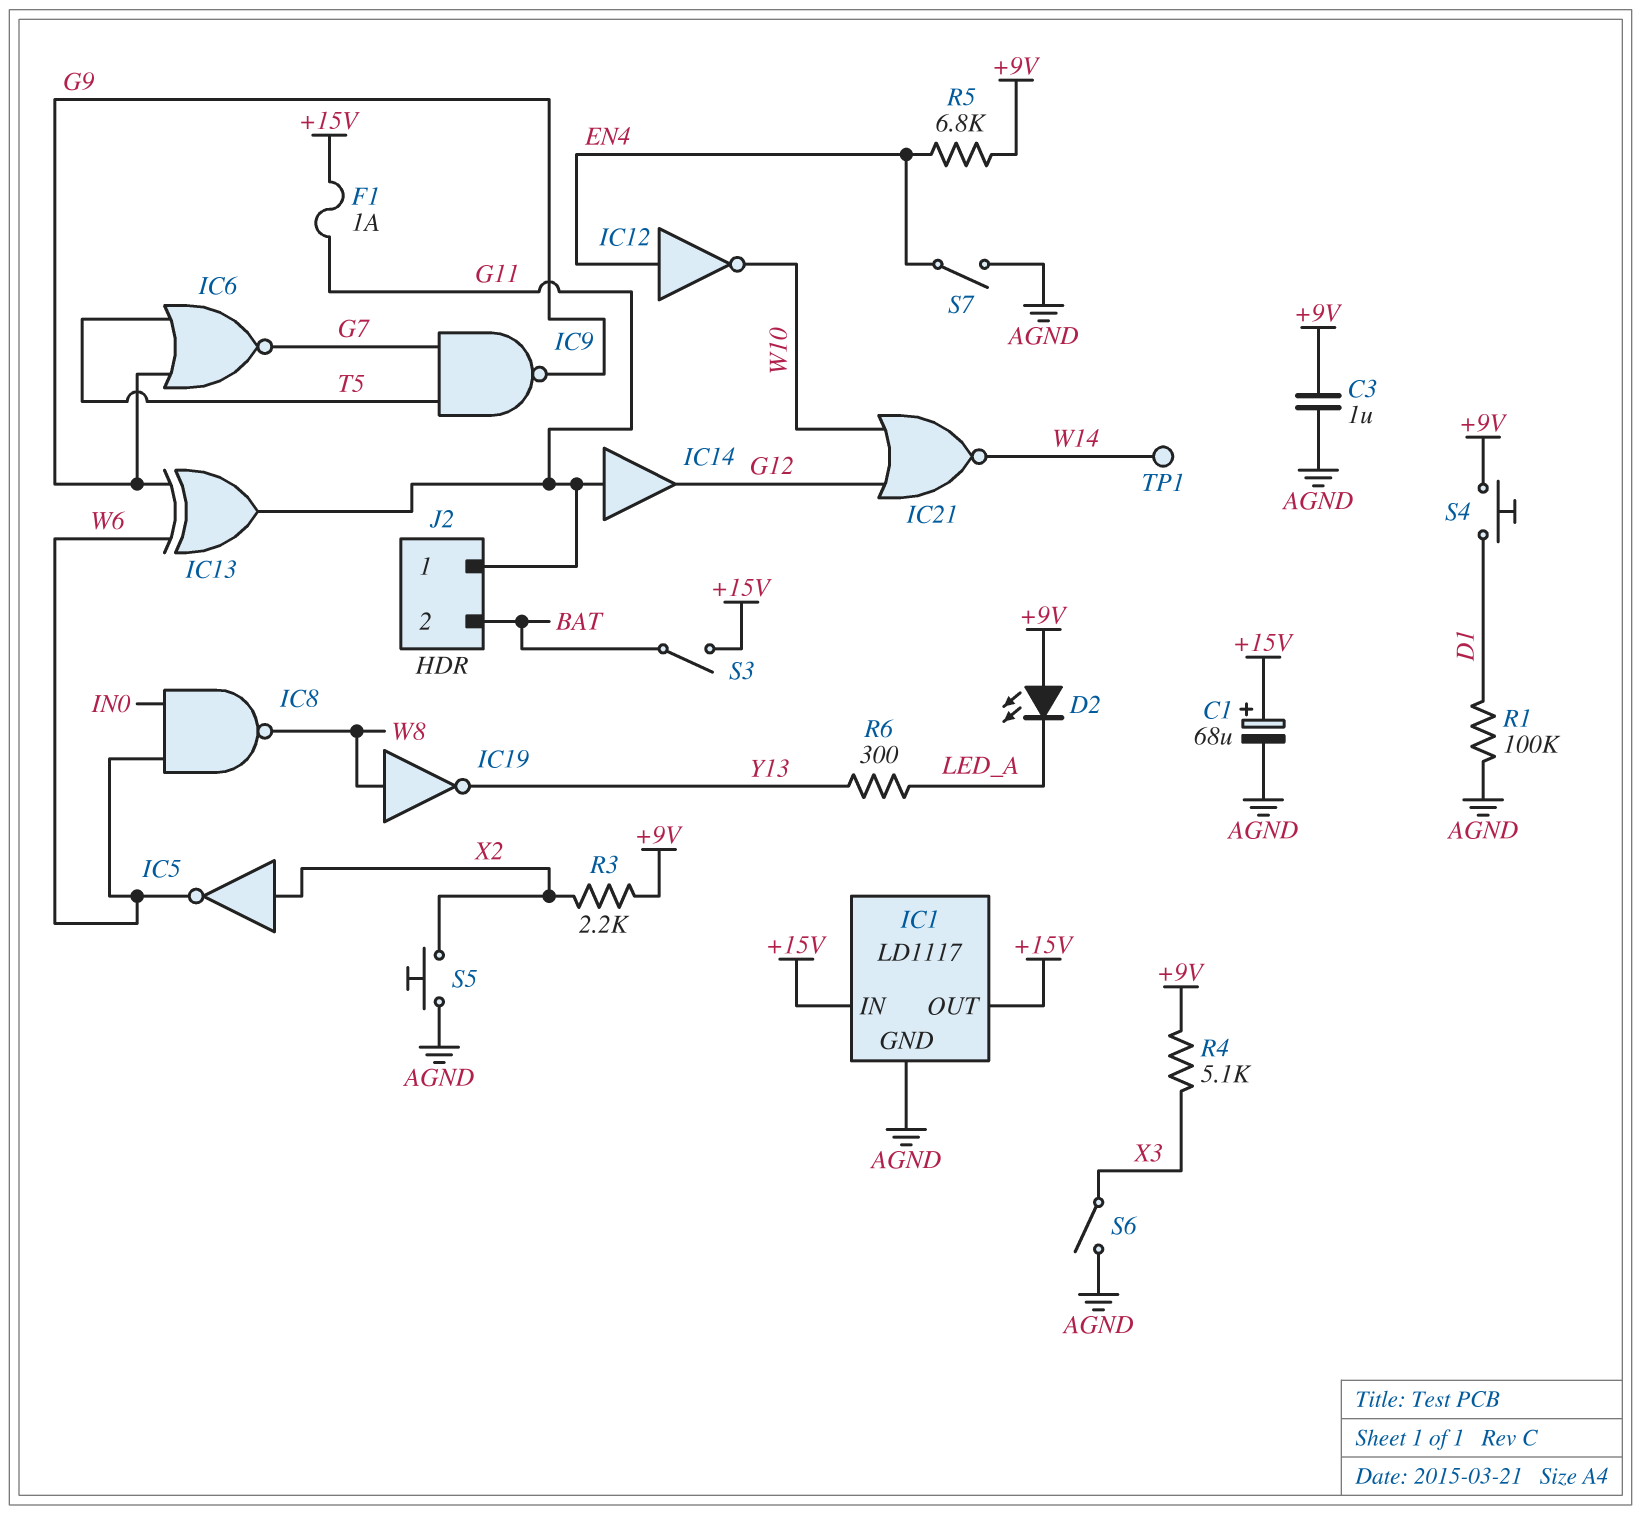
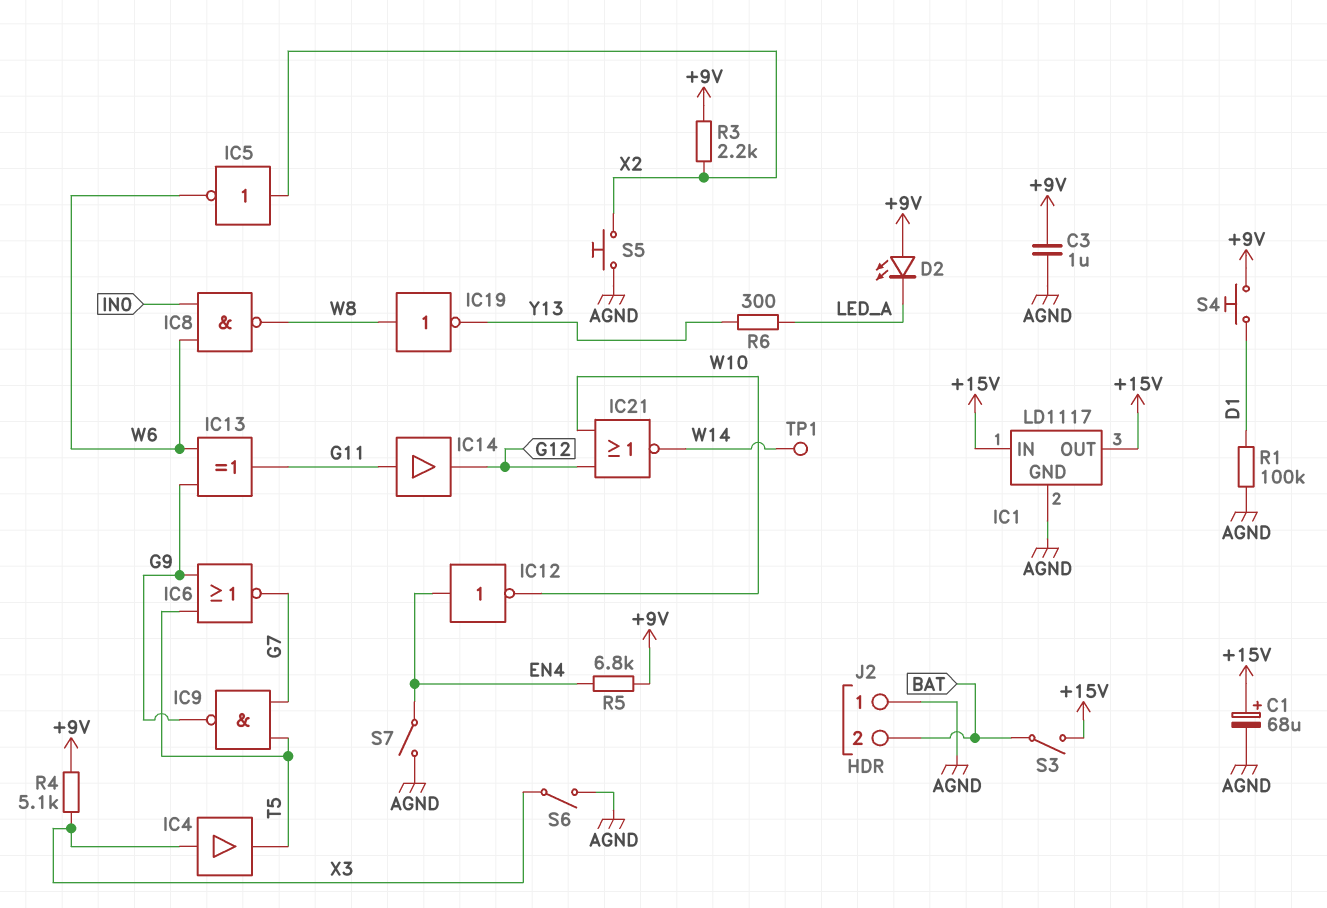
F1: 1A (+15V, G11) -> none
IC4: none -> buffer (in X3, out T5)
J2 pin 1: G11 -> AGND

